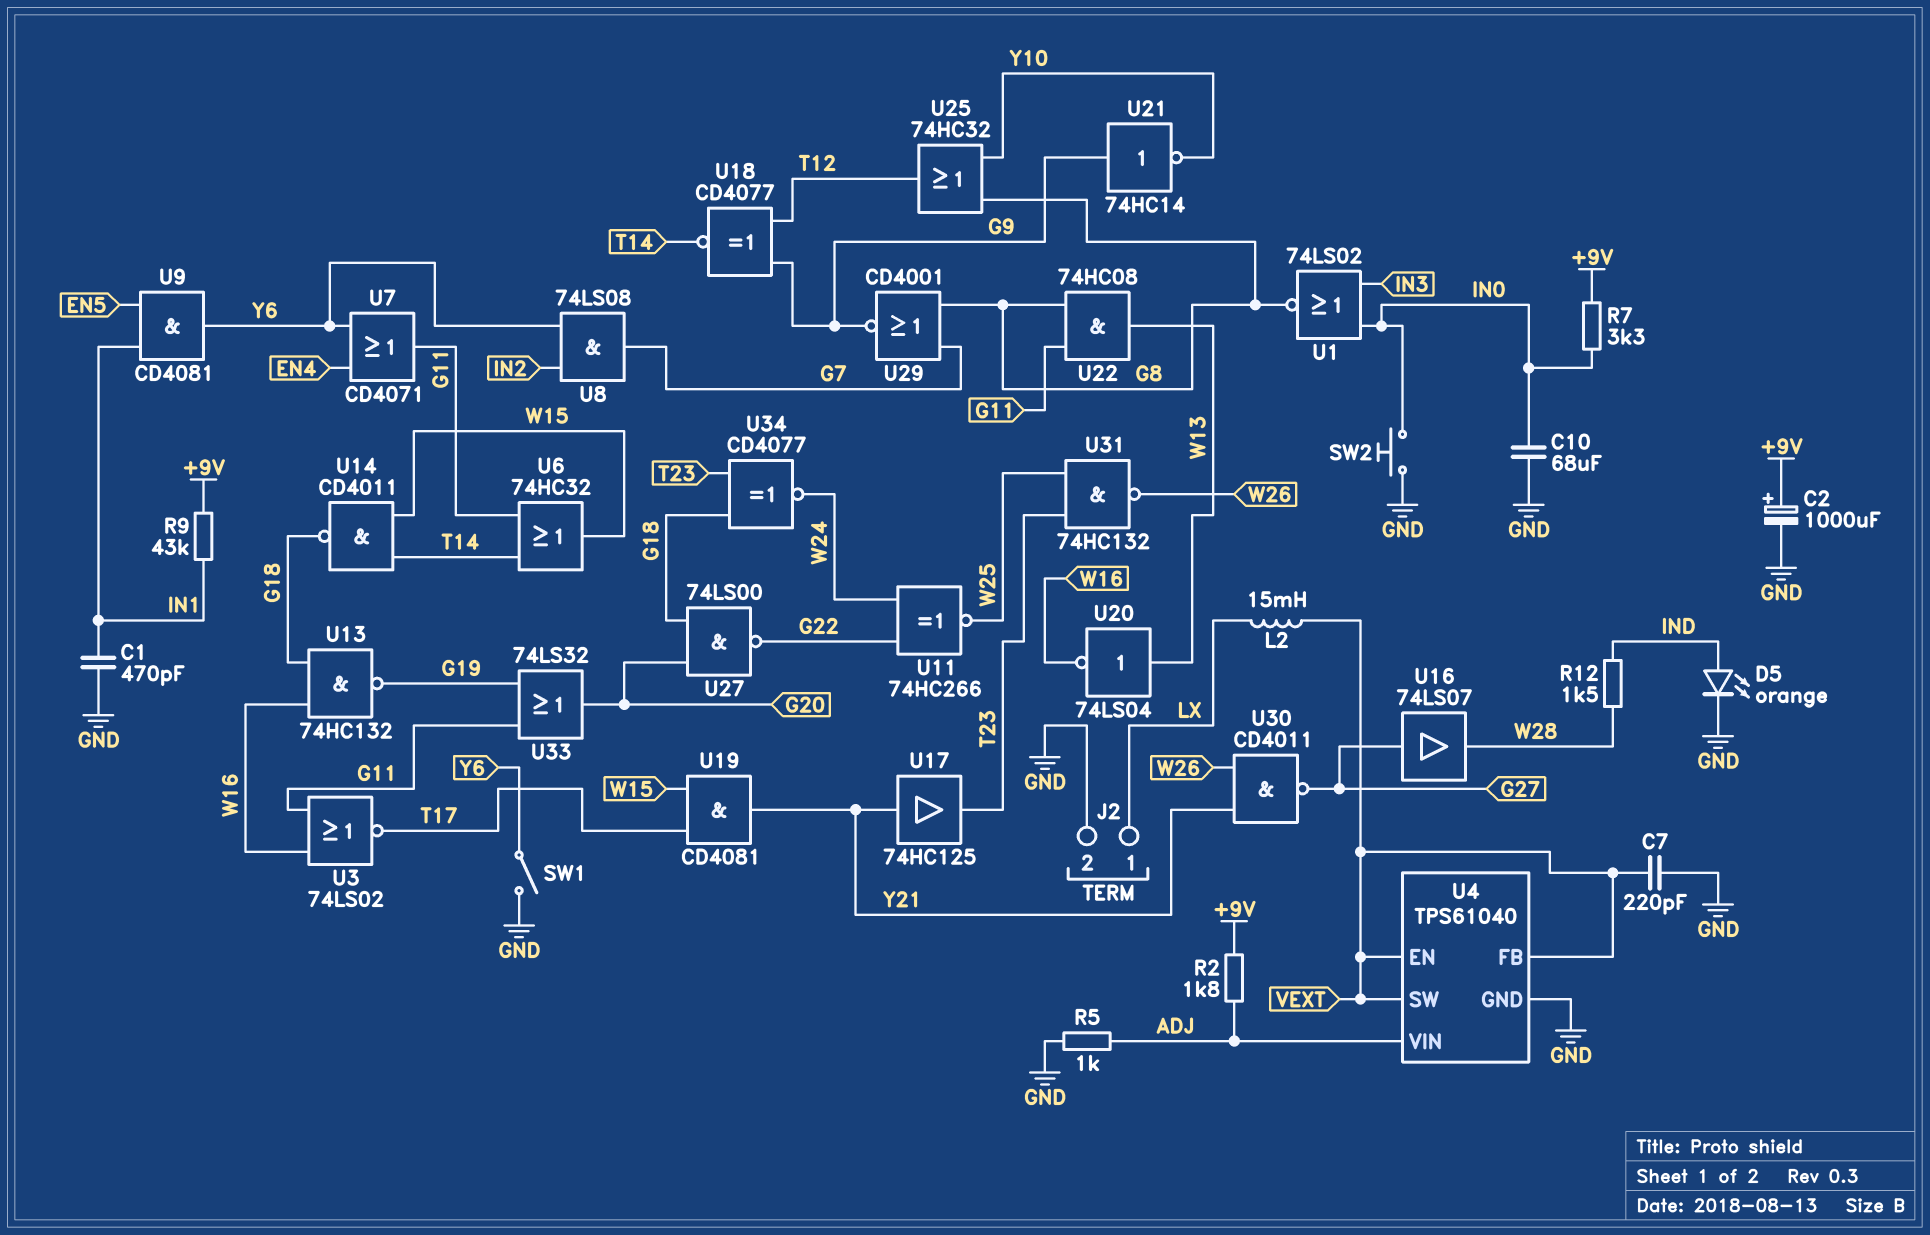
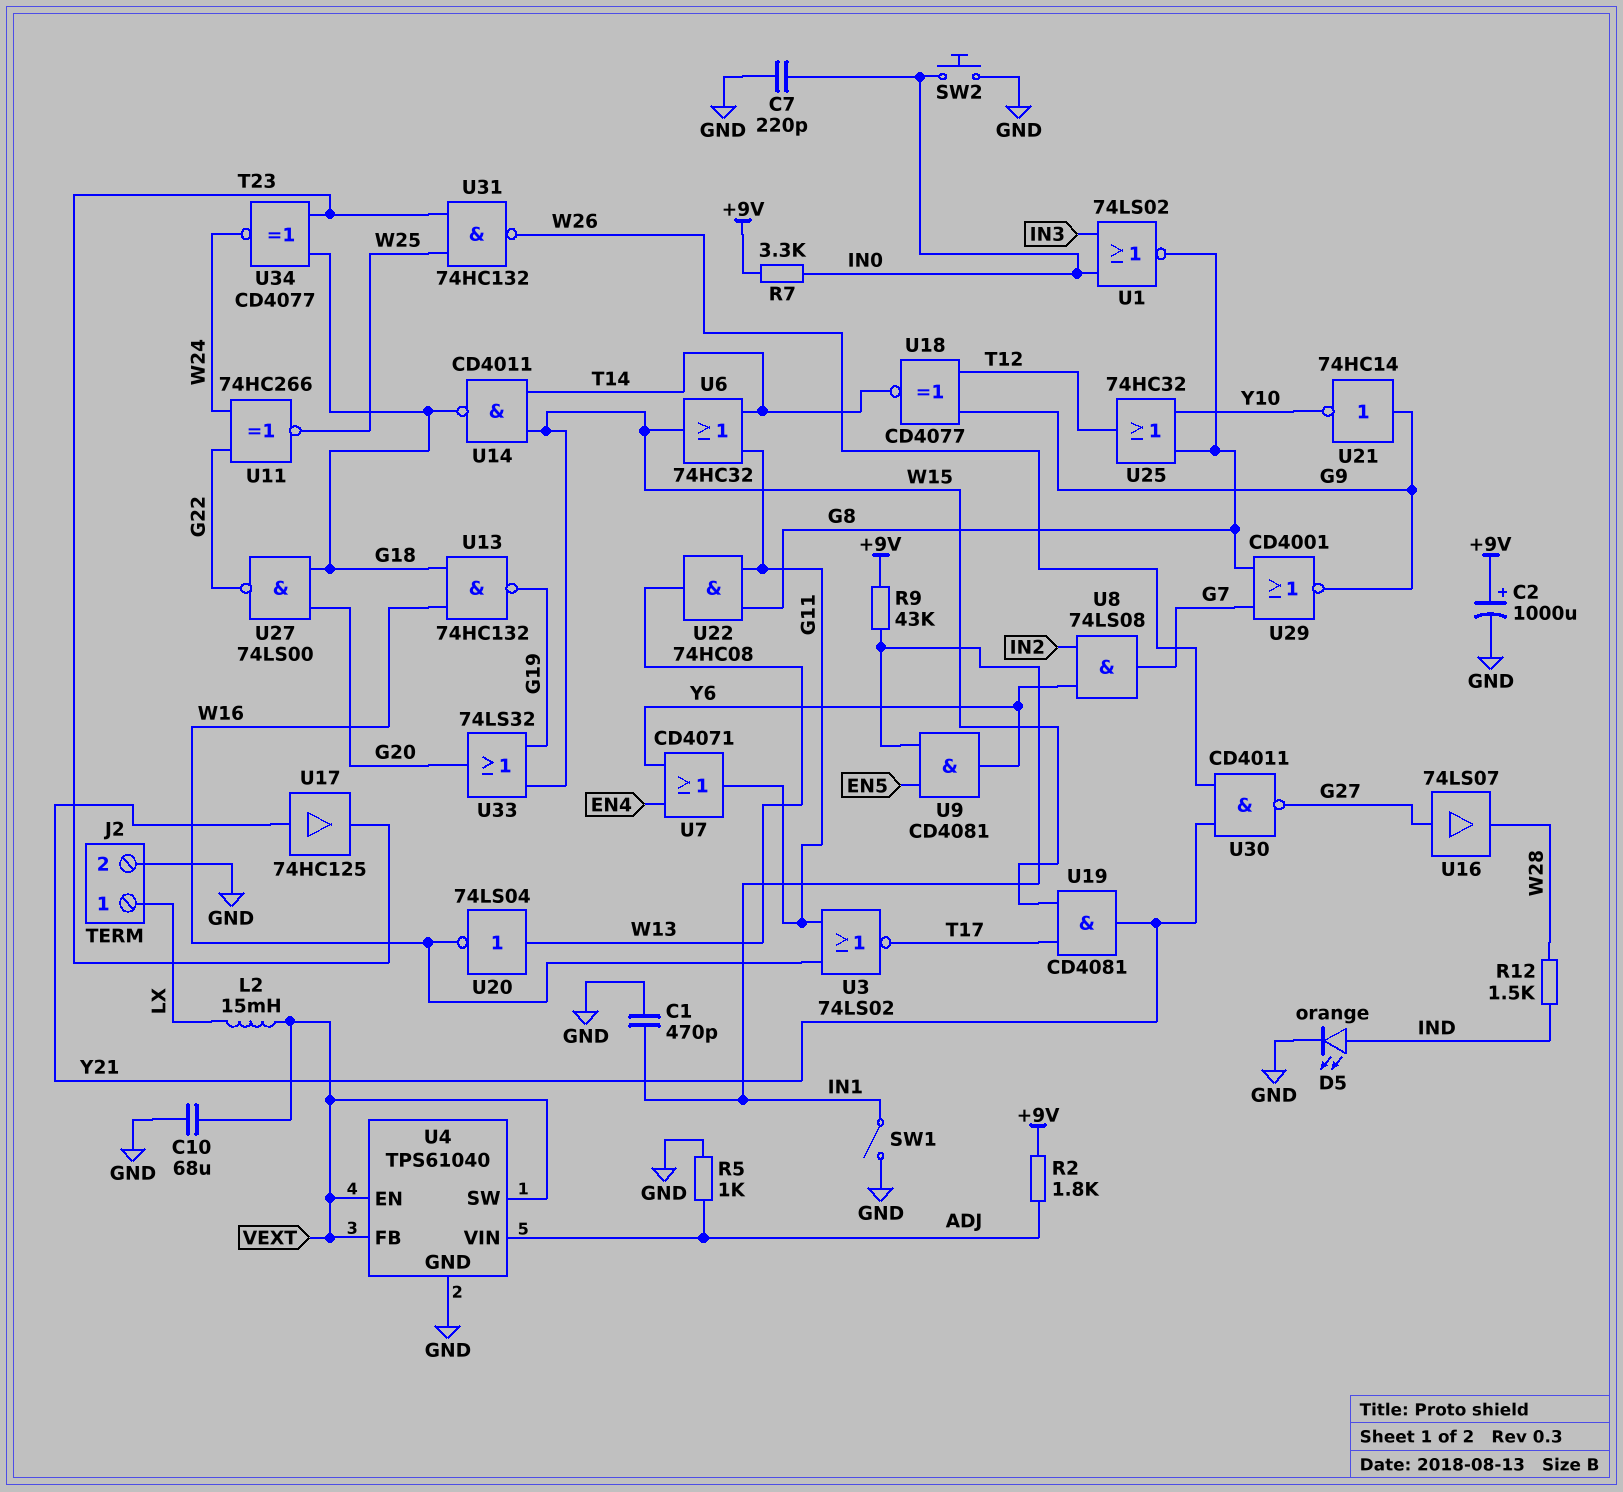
C7: 220pF (GND, VEXT) -> 220pF (GND, IN0)
C10: 68uF (GND, IN0) -> 68uF (GND, VEXT)
SW1: switch (GND, Y6) -> switch (GND, IN1)
U33: OR 74LS32 (in G11, in G19, out G20) -> OR 74LS32 (in G19, in W15, out G20)

